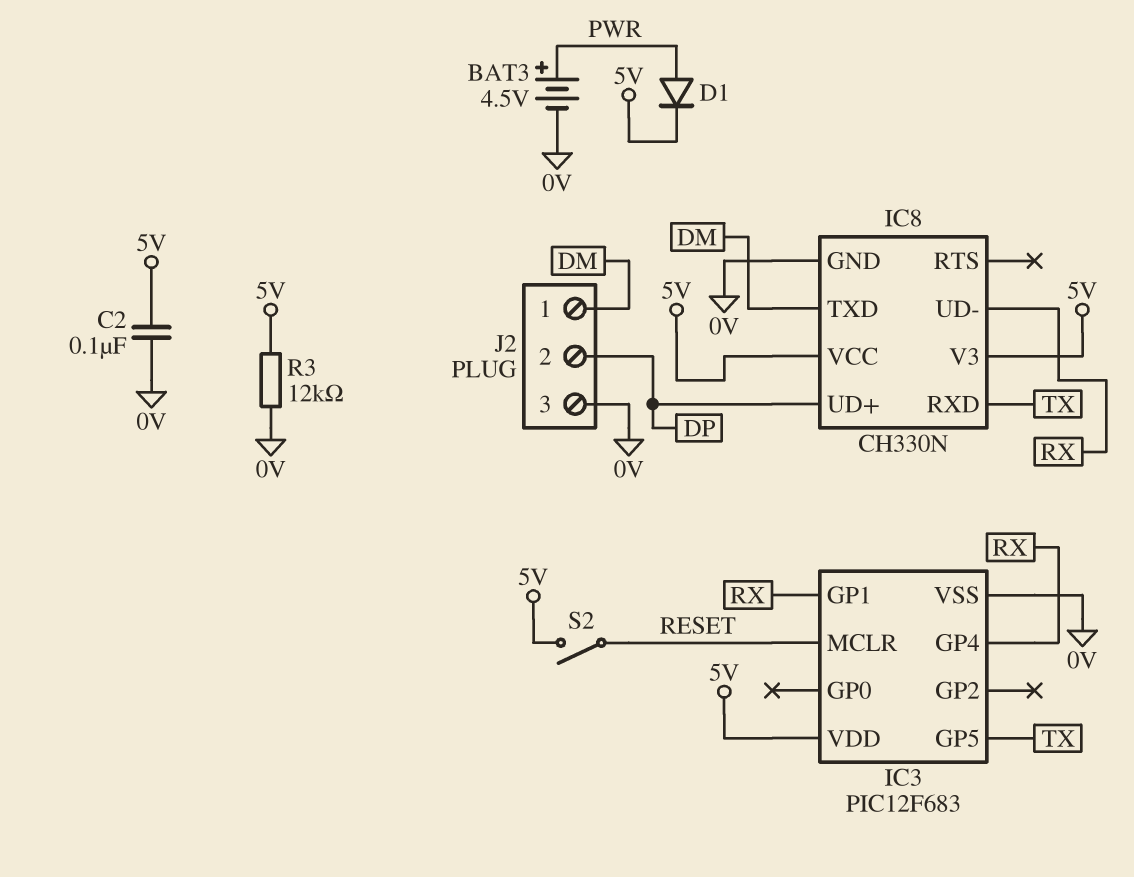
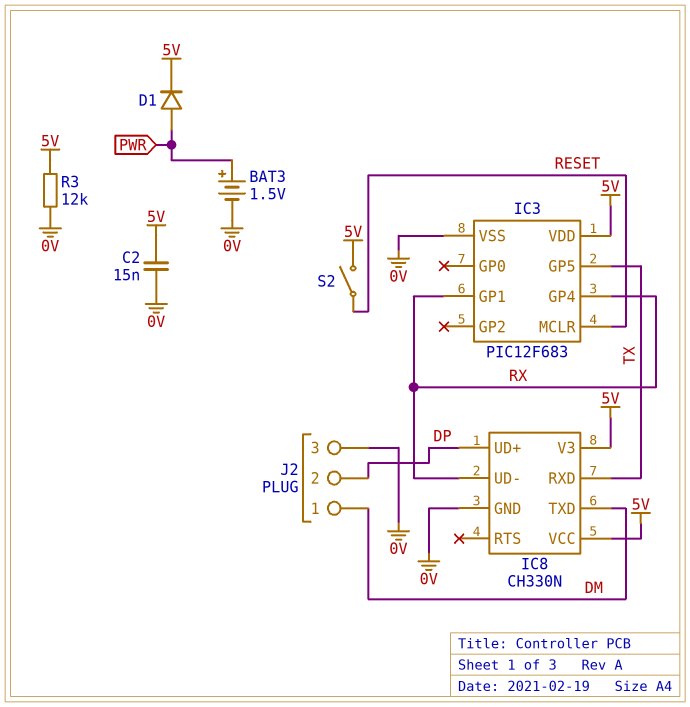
BAT3: 4.5V (plus PWR, minus 0V) -> 1.5V (plus PWR, minus 0V)
C2: 100nF (0V, 5V) -> 15nF (0V, 5V)

